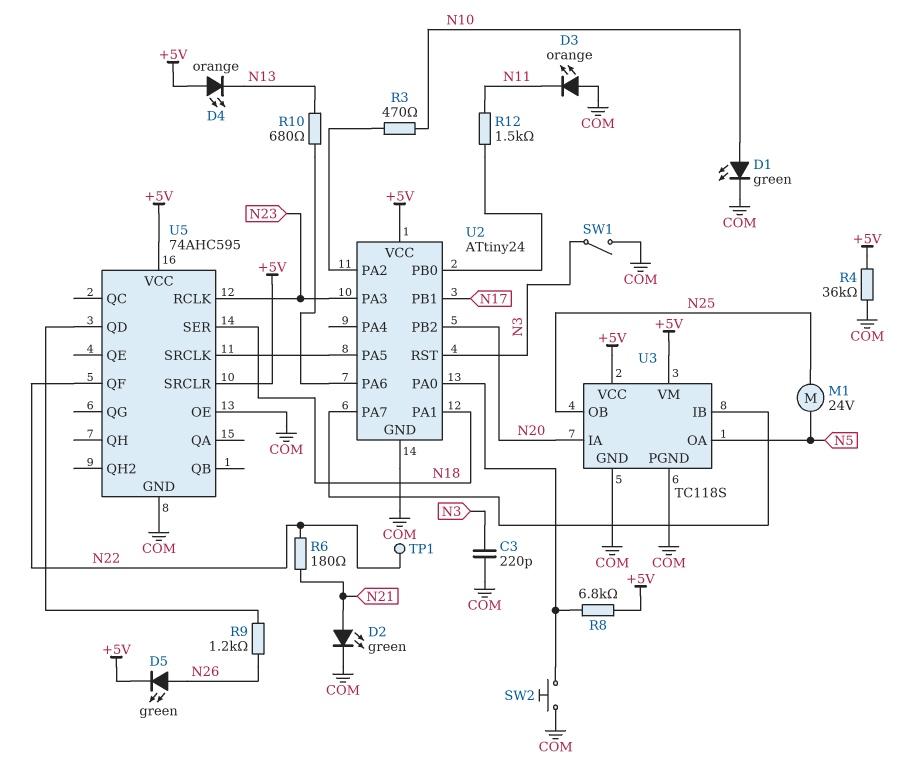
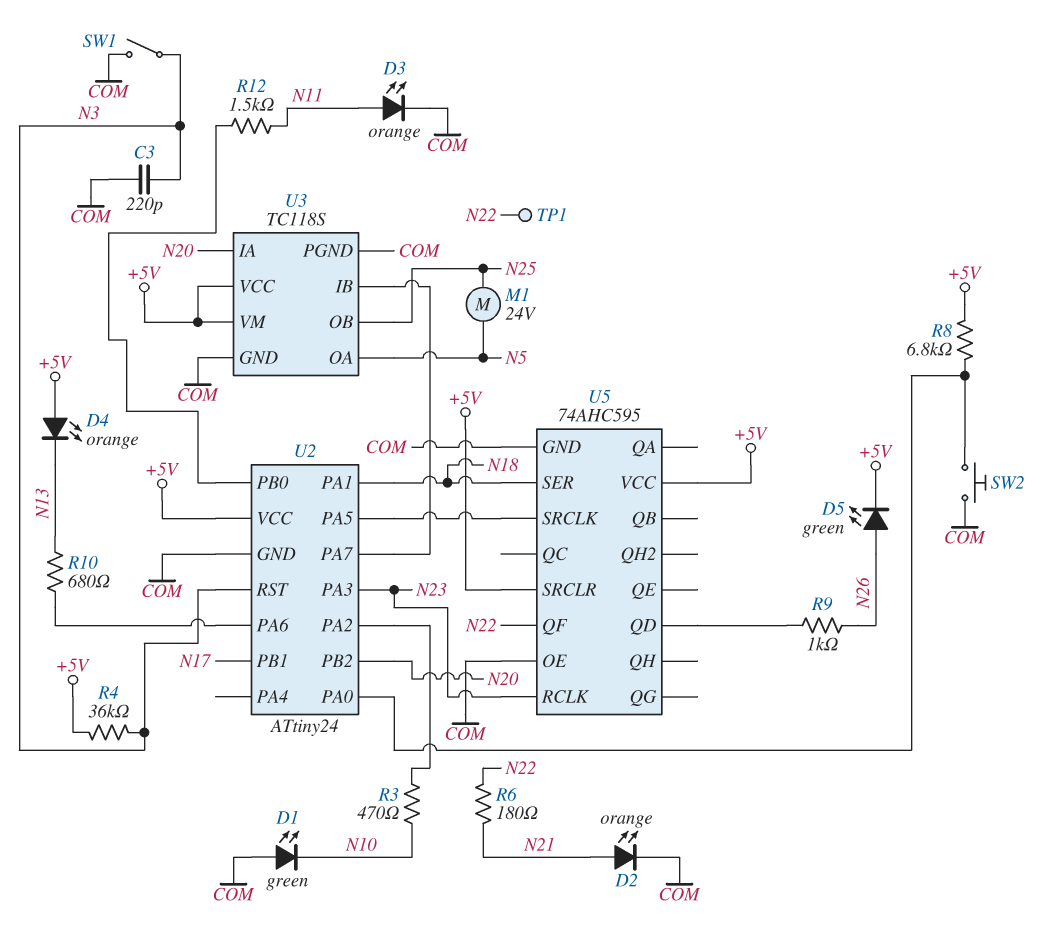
D1: LED green (A N10, K COM) -> LED green (A COM, K N10)
D2: LED green (A N21, K COM) -> LED orange (A N21, K COM)
D3: LED orange (A COM, K N11) -> LED orange (A N11, K COM)
R4: 36k (+5V, COM) -> 36k (+5V, N3)
R9: 1.2k (N26, U5/QD) -> 1k (N26, U5/QD)

